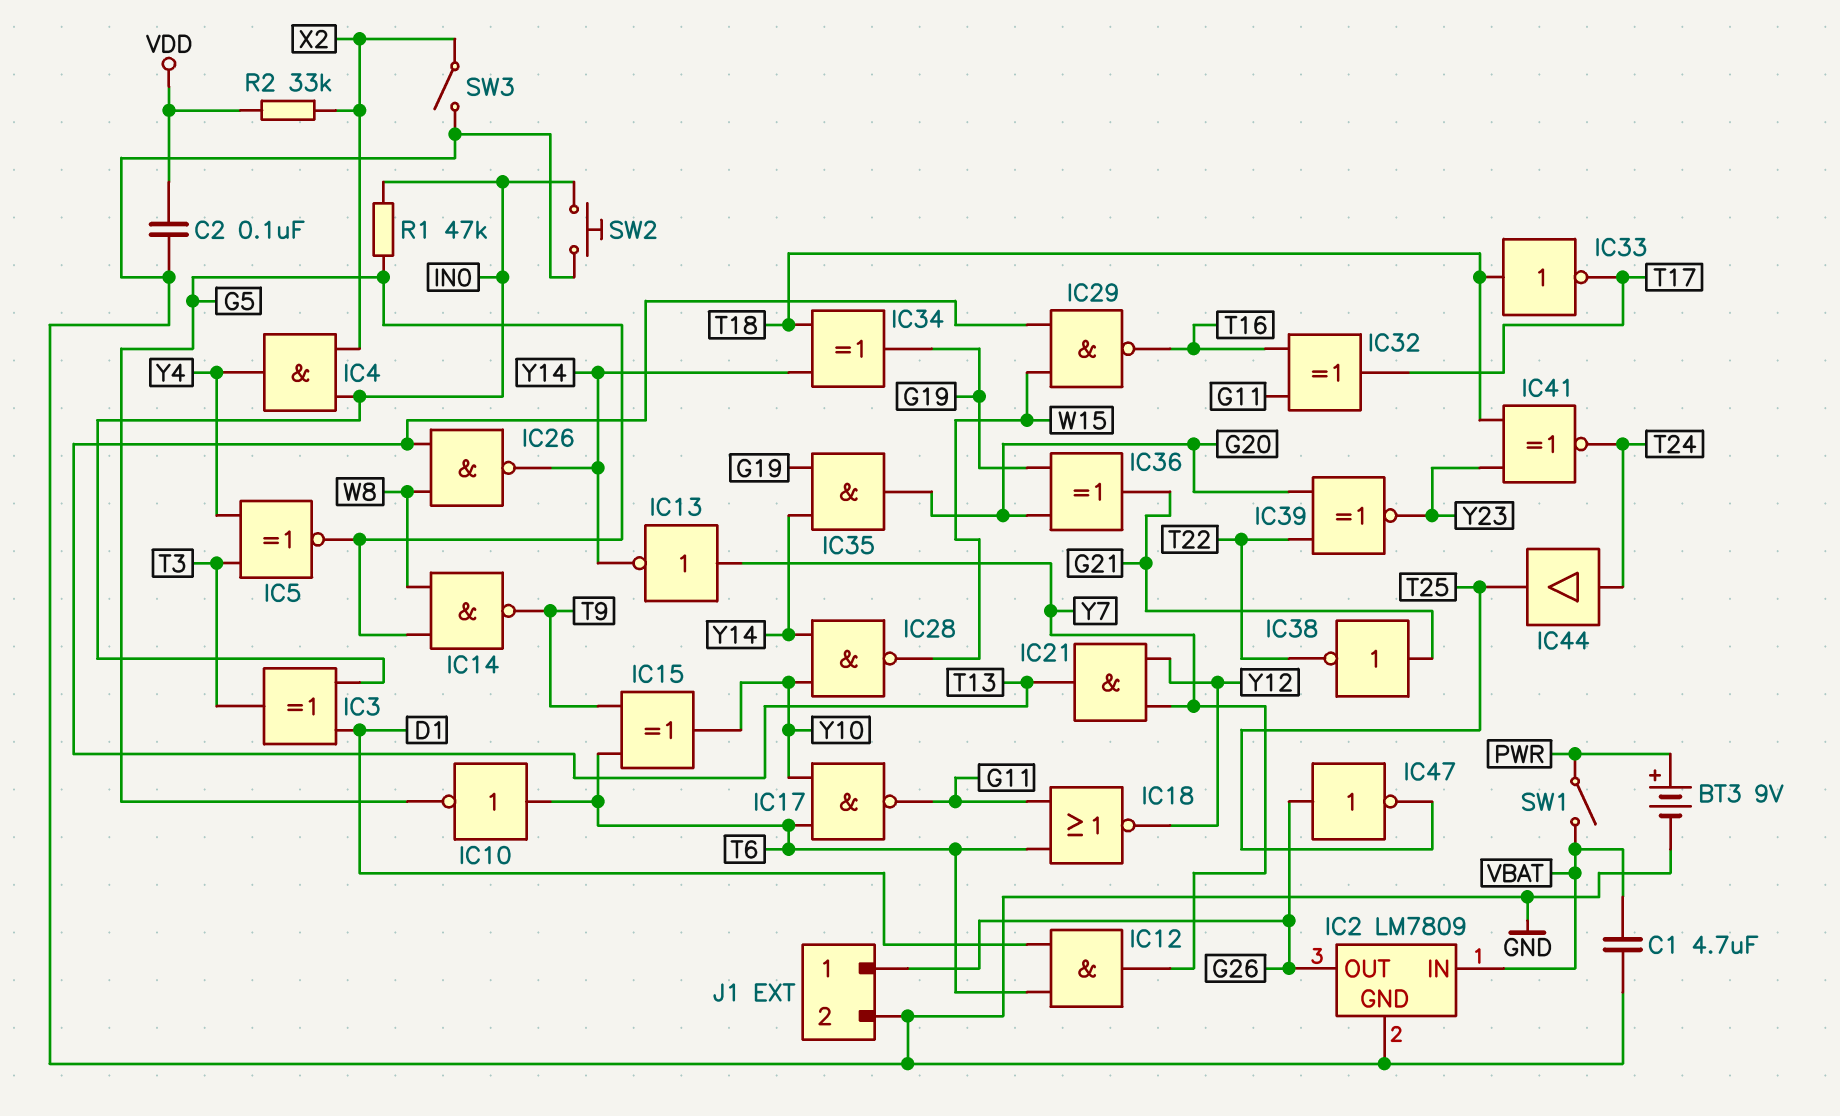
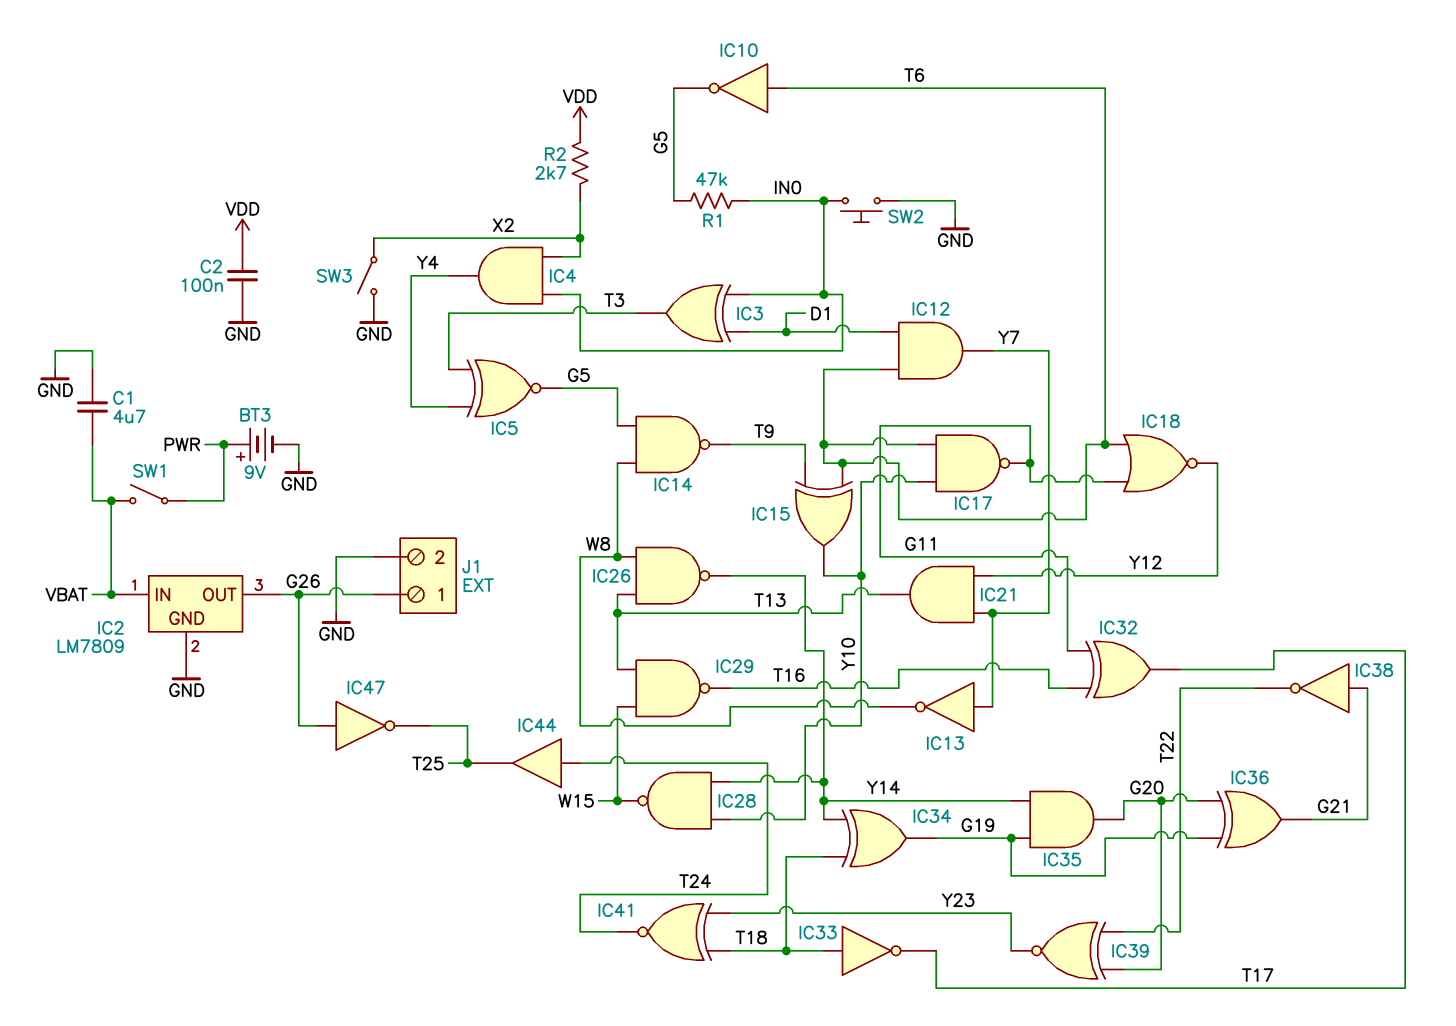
IC13: NOT (in Y7, out Y14) -> NOT (in Y7, out W8)
R2: 33k (VDD, X2) -> 2.7k (VDD, X2)

